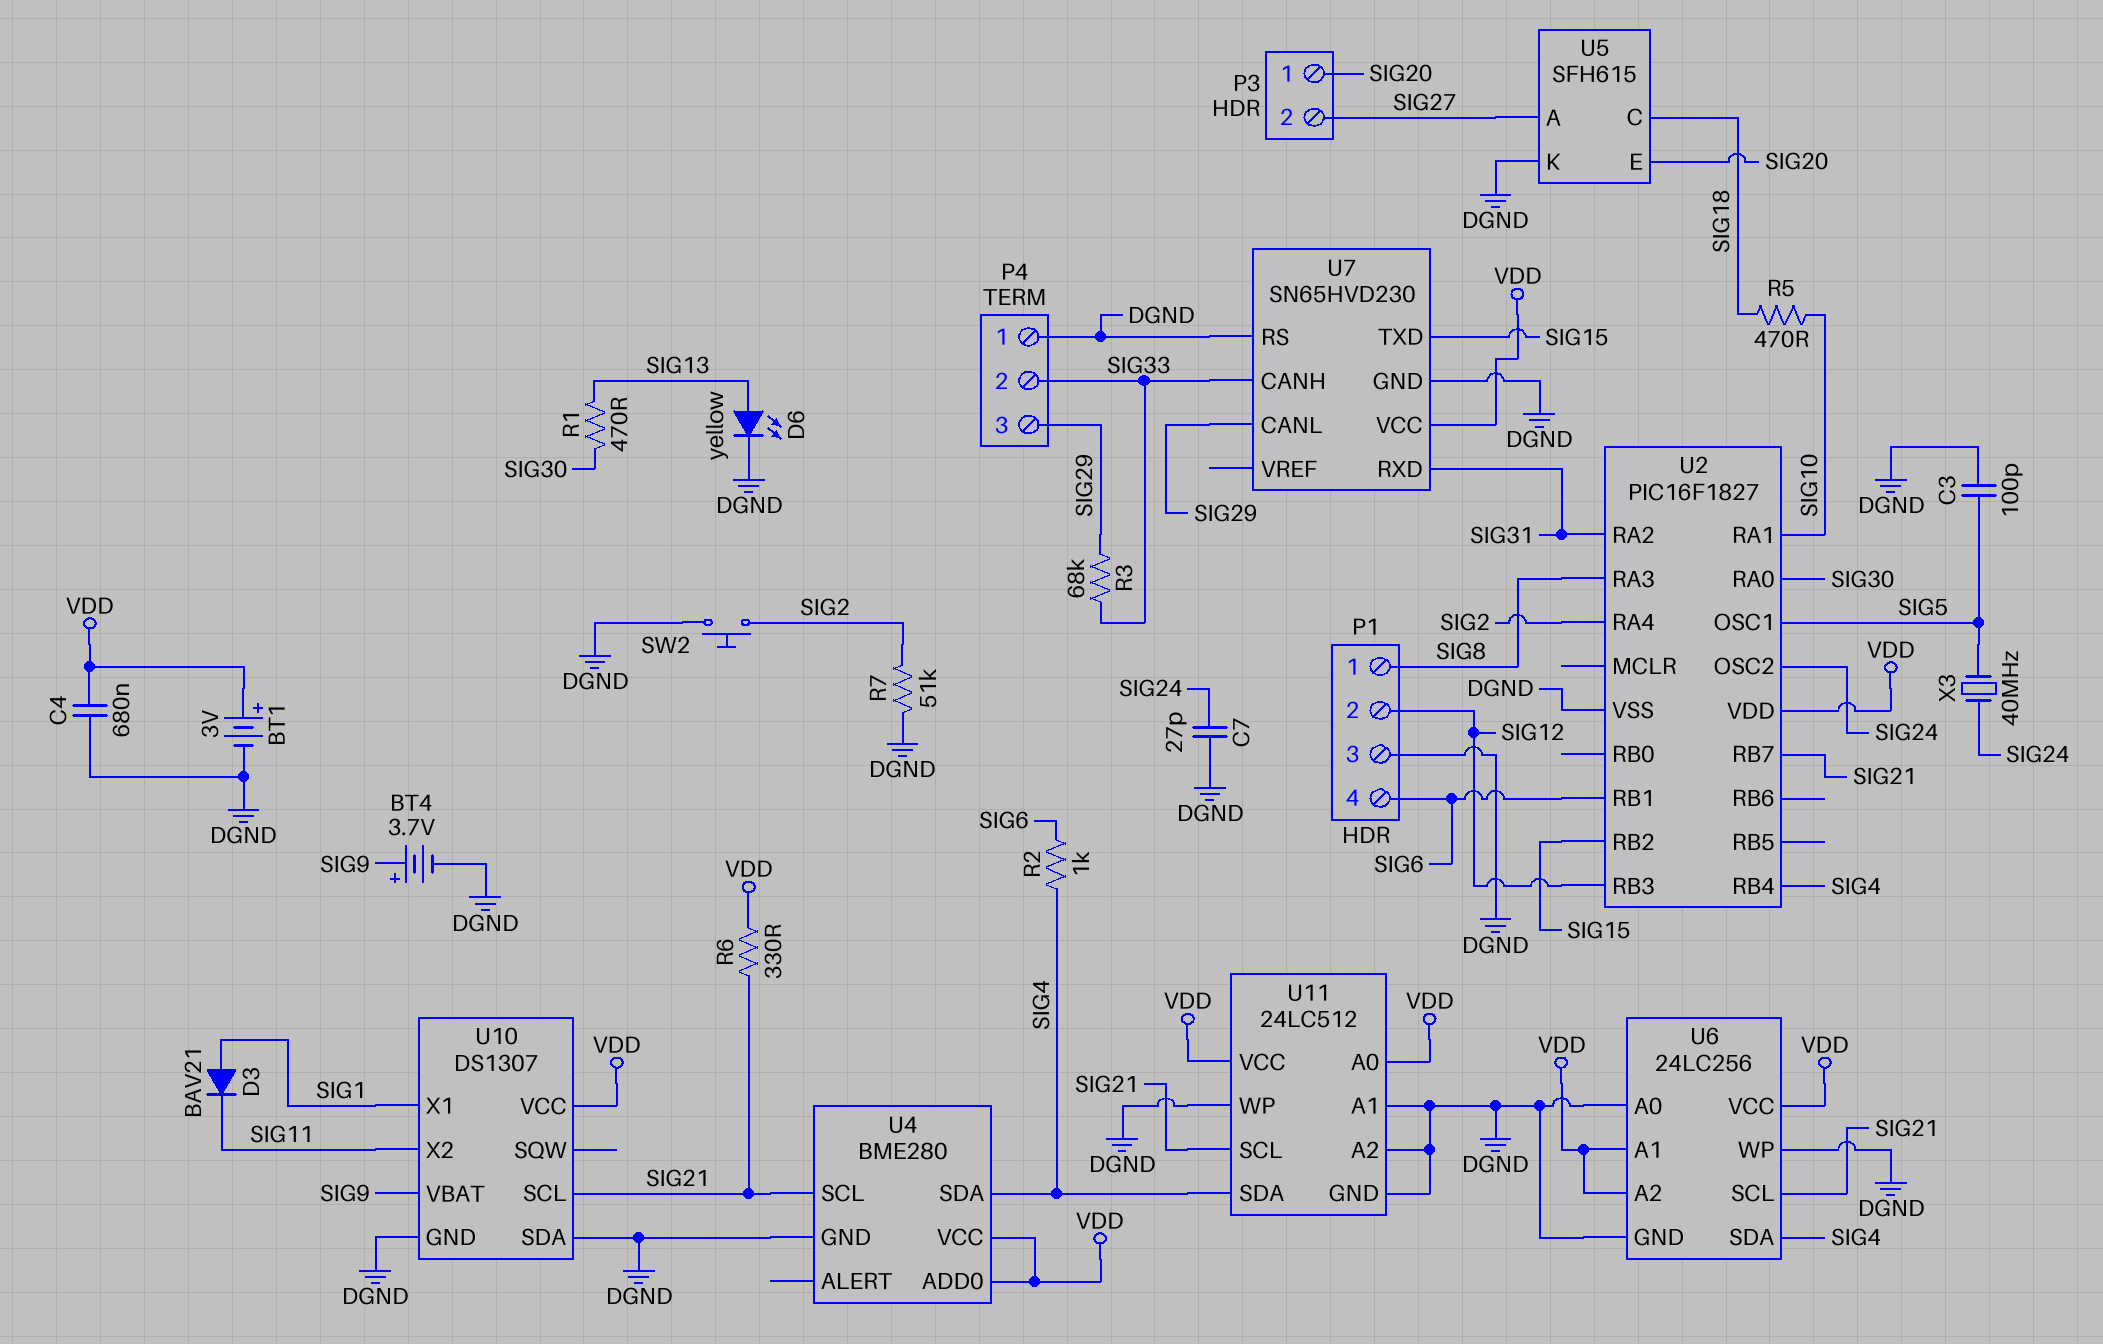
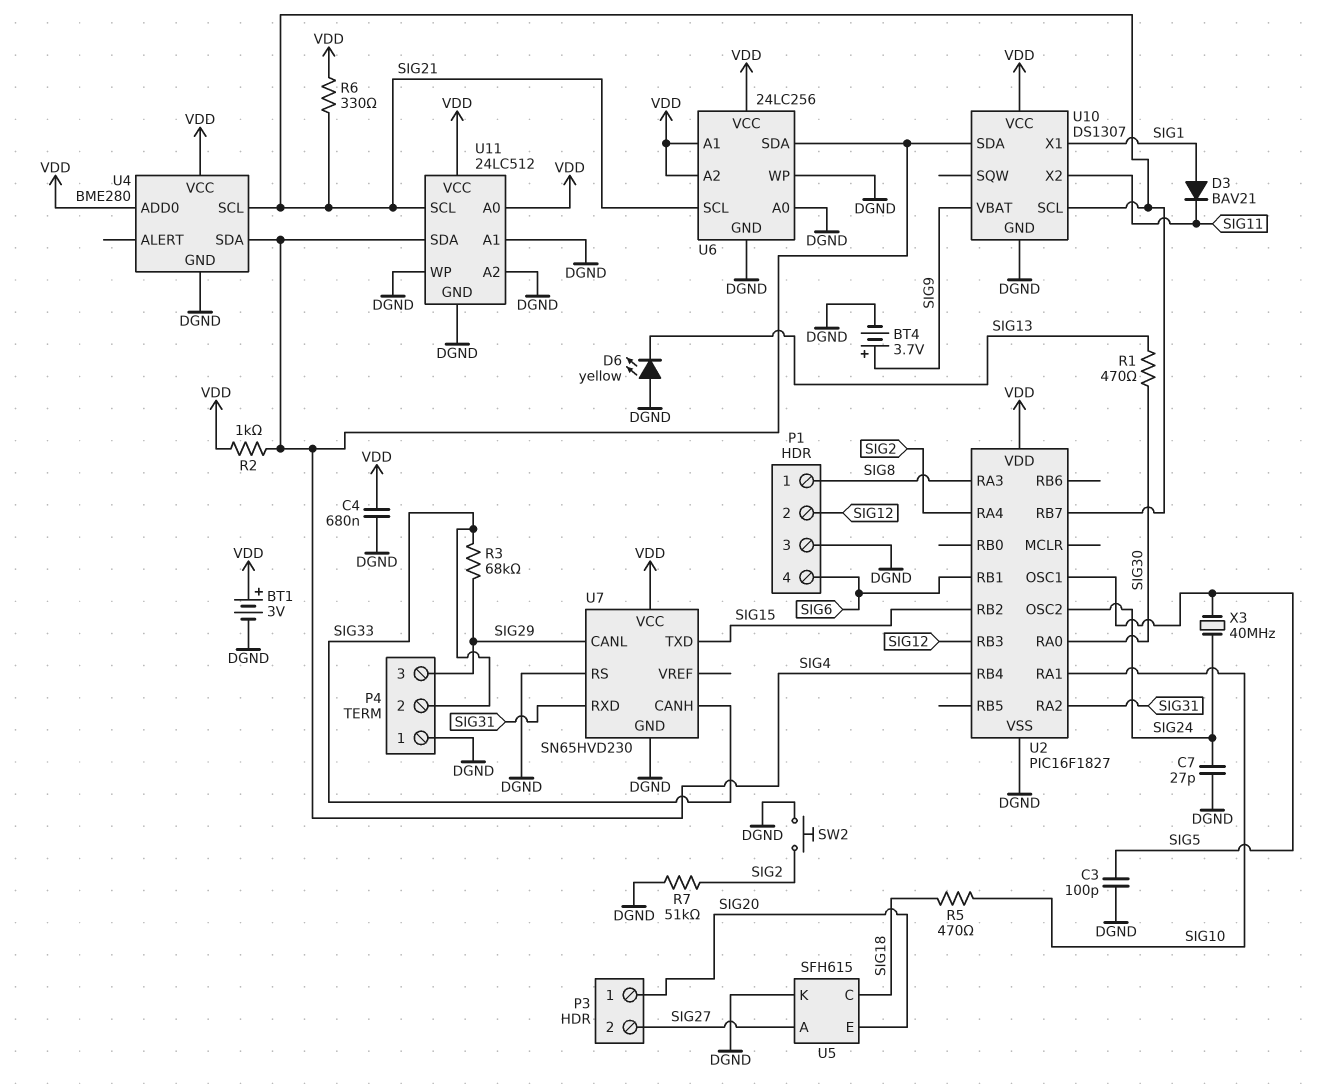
D6: LED yellow (A SIG13, K DGND) -> LED yellow (A DGND, K SIG13)
R2: 1k (SIG4, SIG6) -> 1k (SIG4, VDD)
U10 pin SDA: DGND -> SIG4

